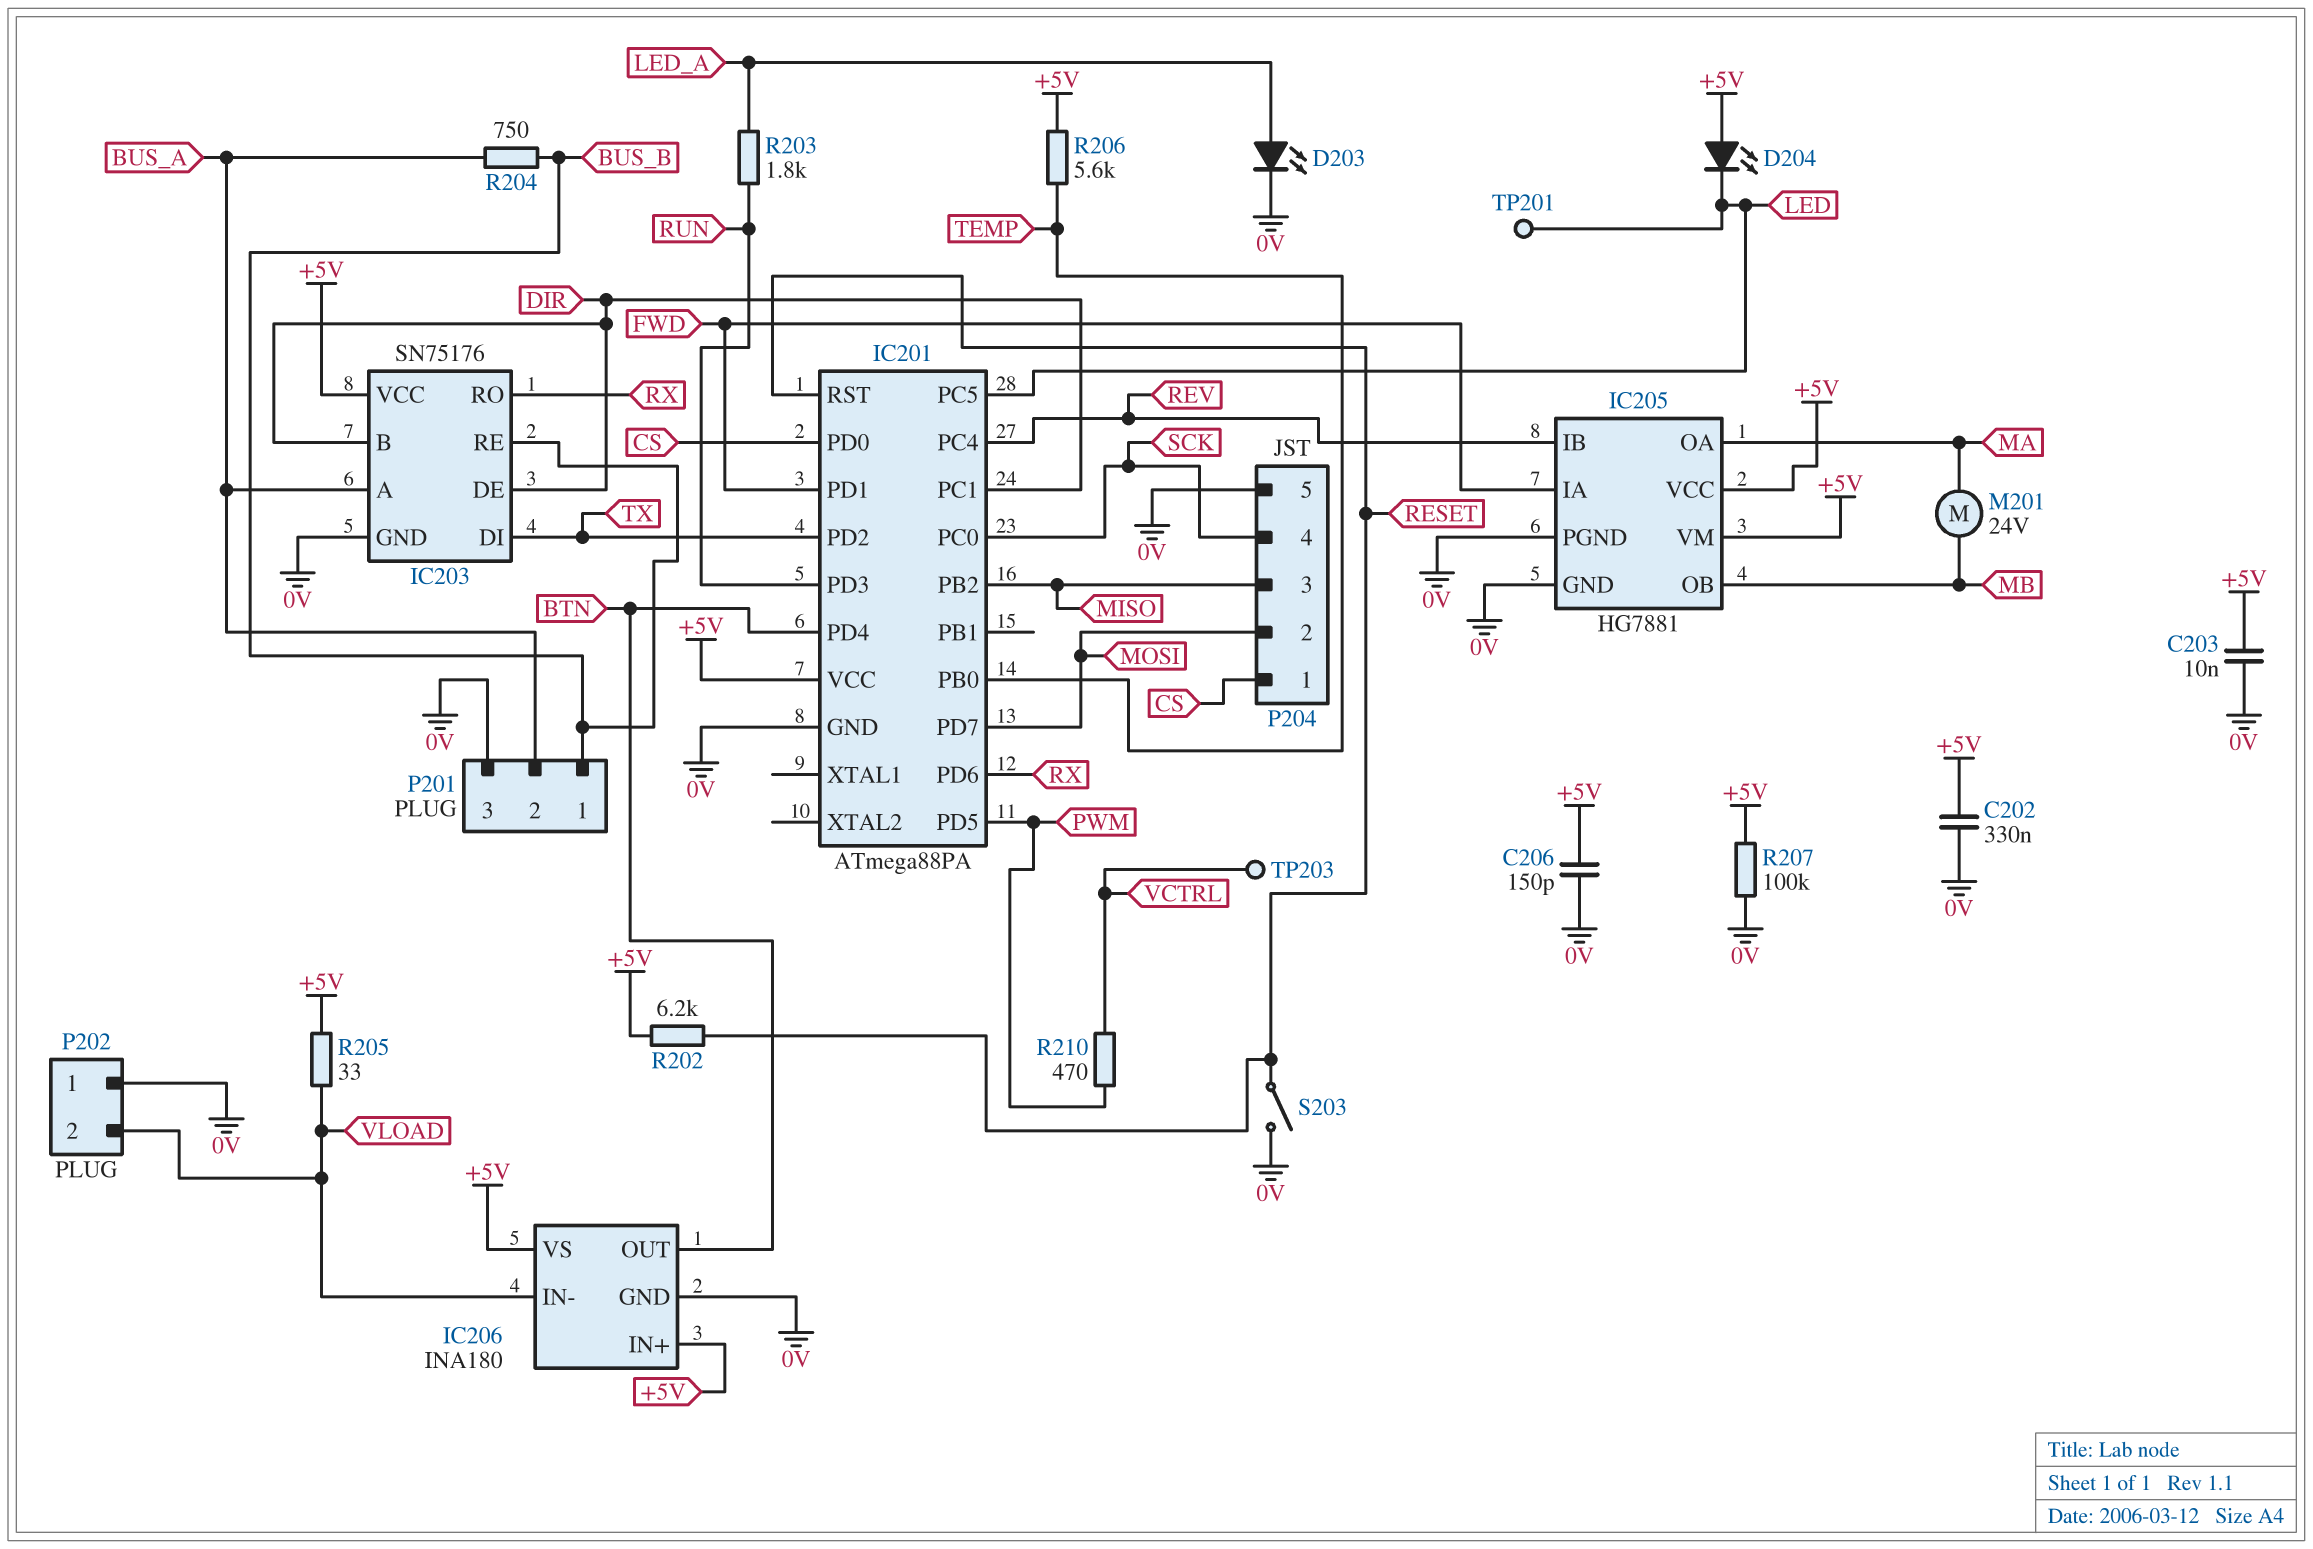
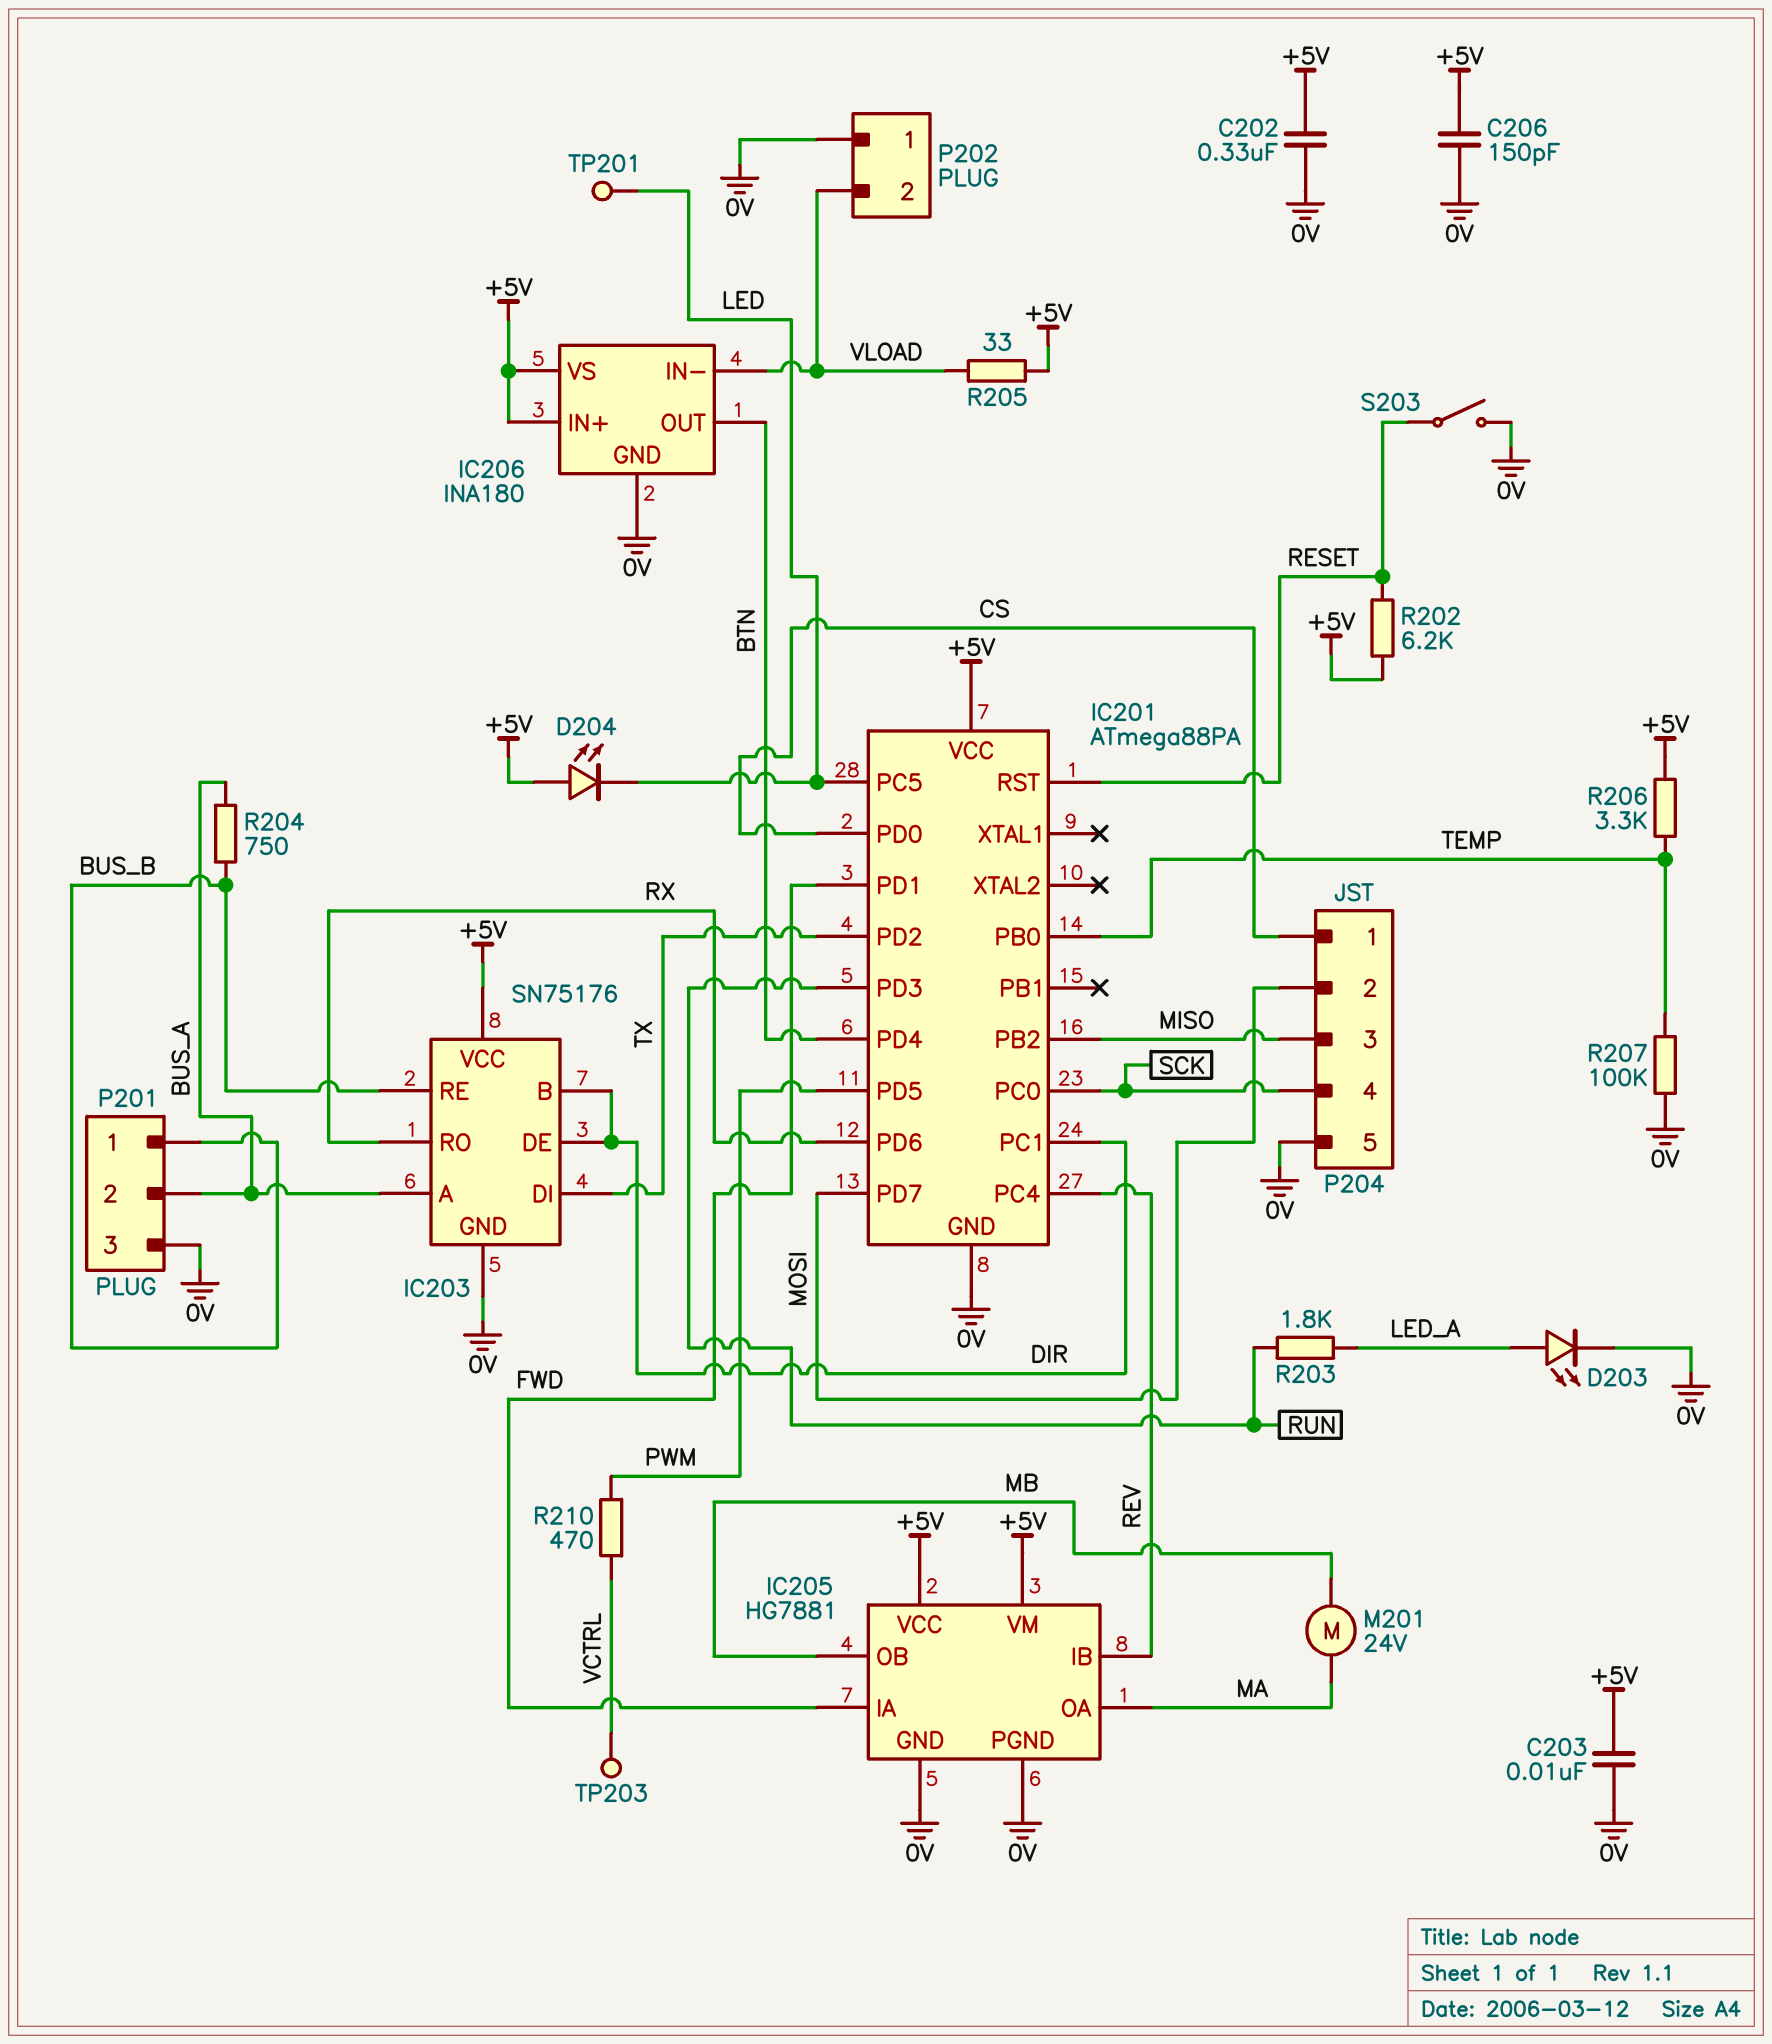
R206: 5.6k (+5V, TEMP) -> 3.3k (+5V, TEMP)
R207: 100k (+5V, 0V) -> 100k (0V, TEMP)

